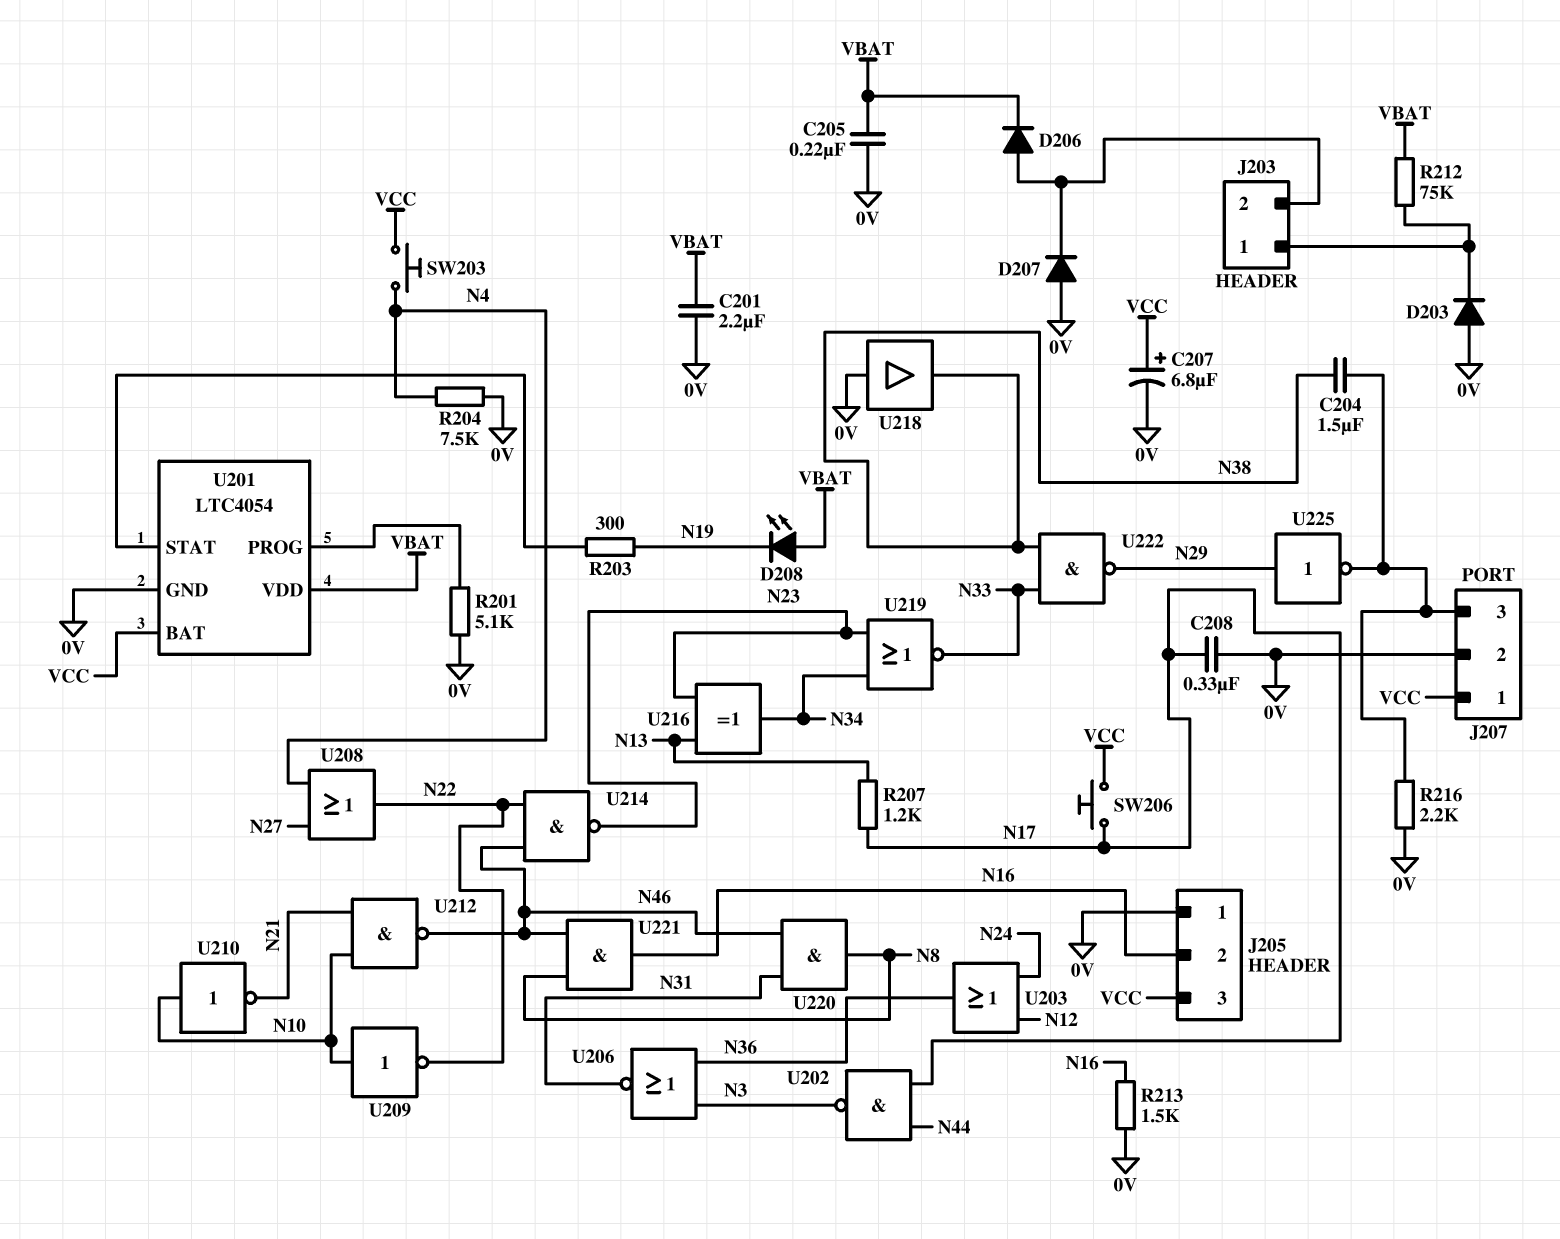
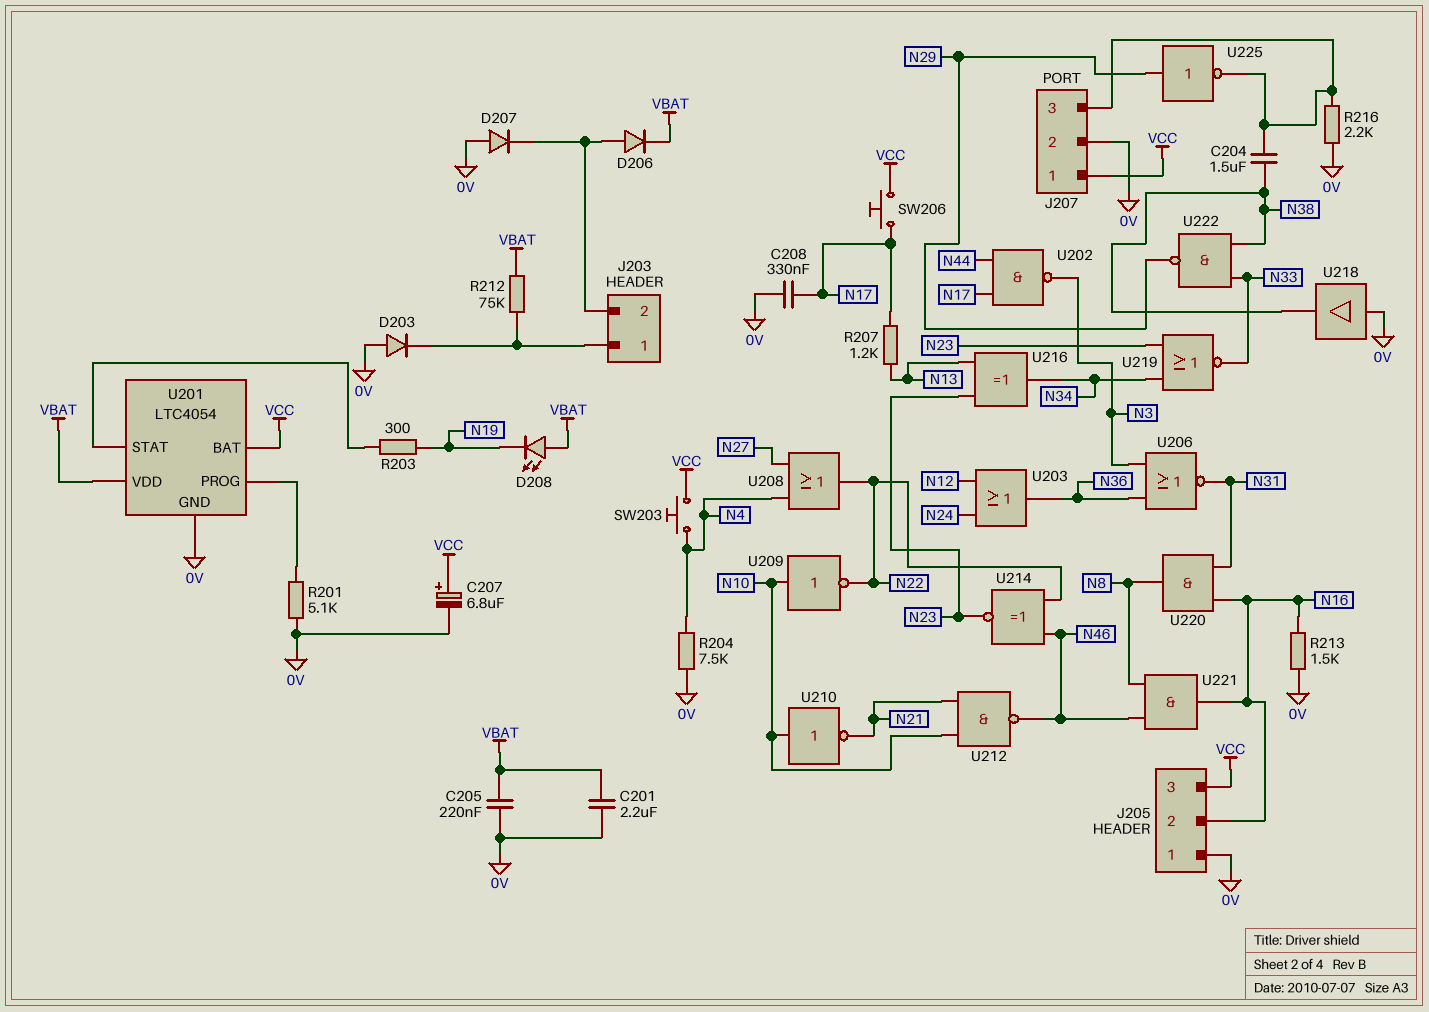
U214: NAND (in N22, in N46, out N23) -> XNOR (in N22, in N46, out N23)
U220: AND (in N31, in N46, out N8) -> AND (in N16, in N31, out N8)

